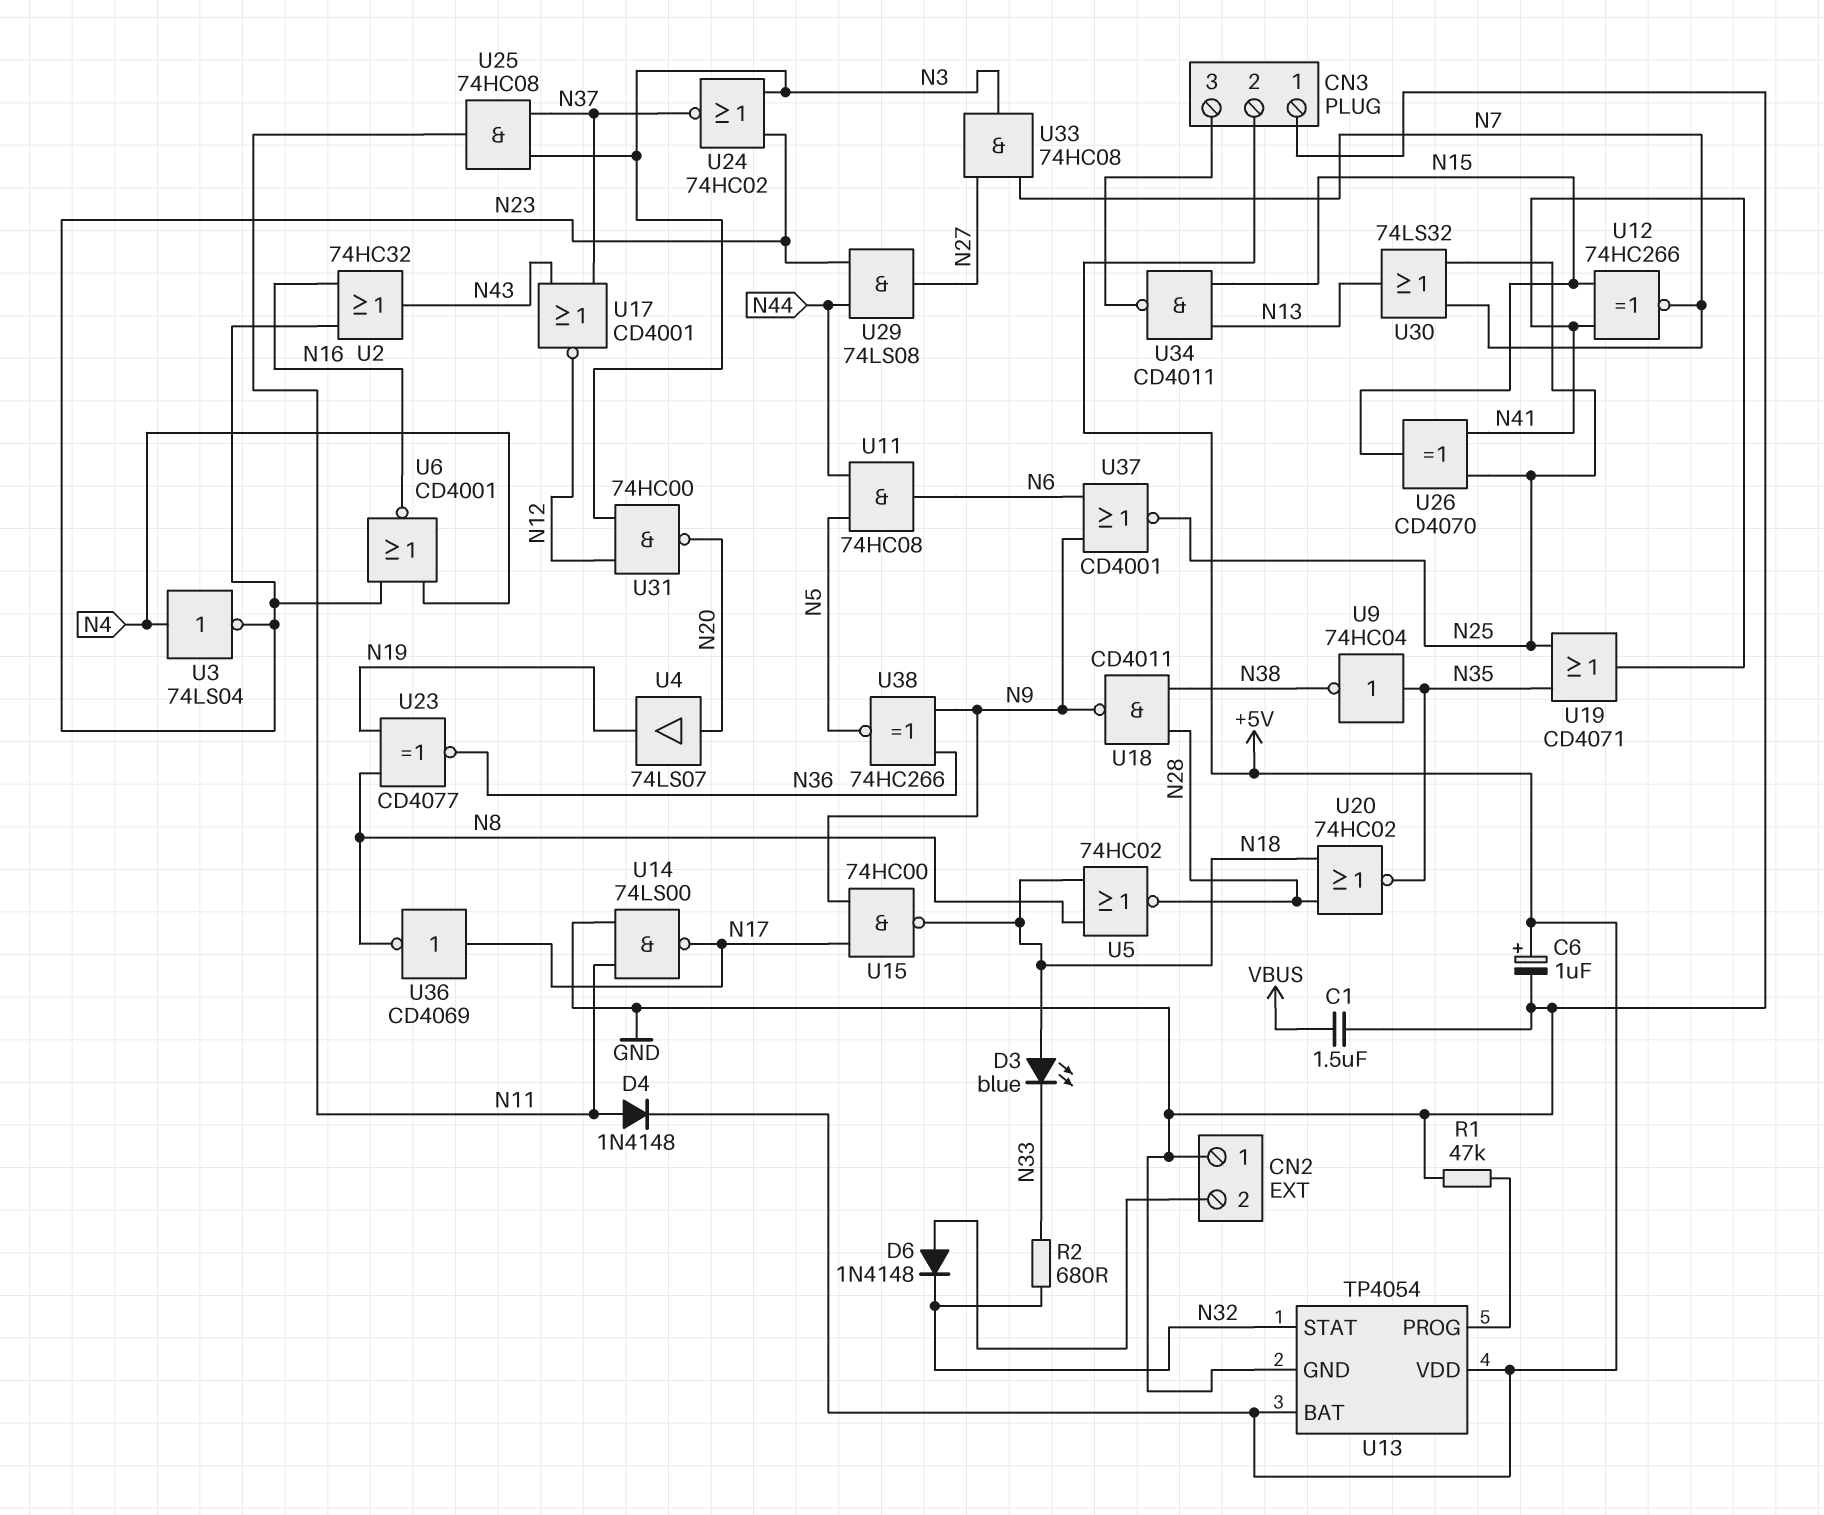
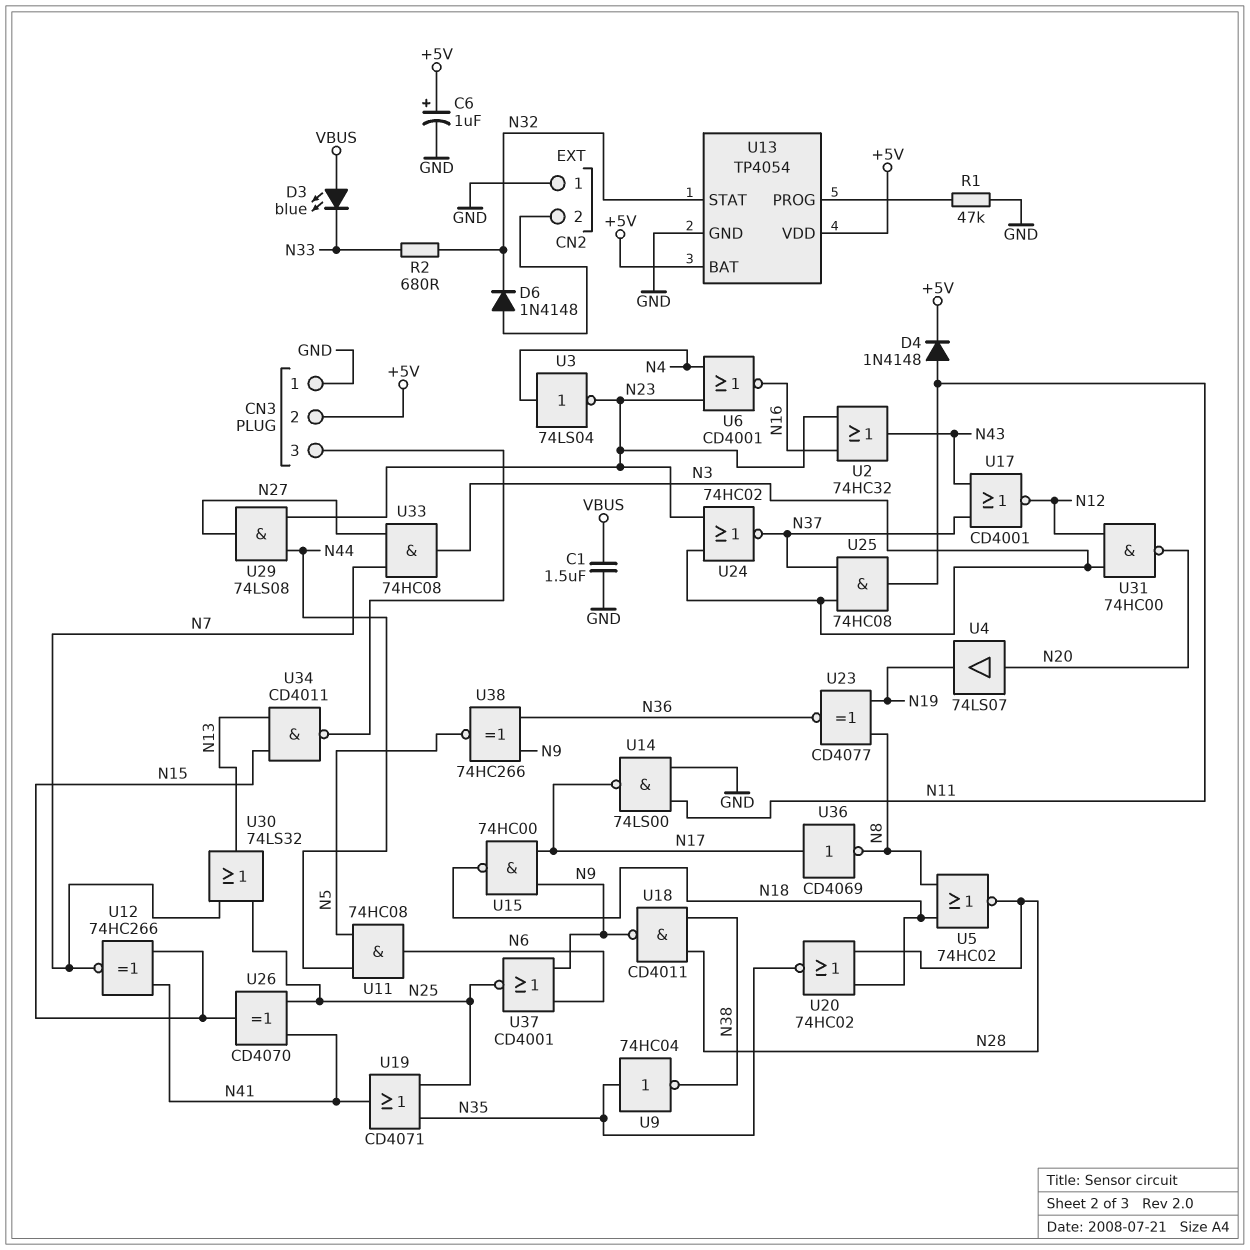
D3: LED blue (A N18, K N33) -> LED blue (A VBUS, K N33)

